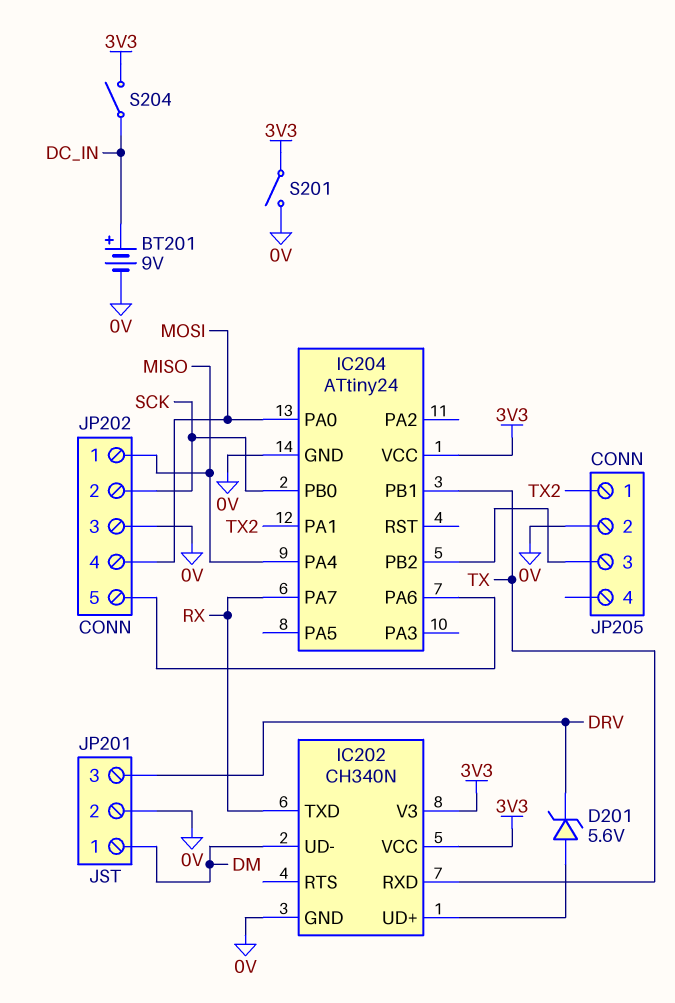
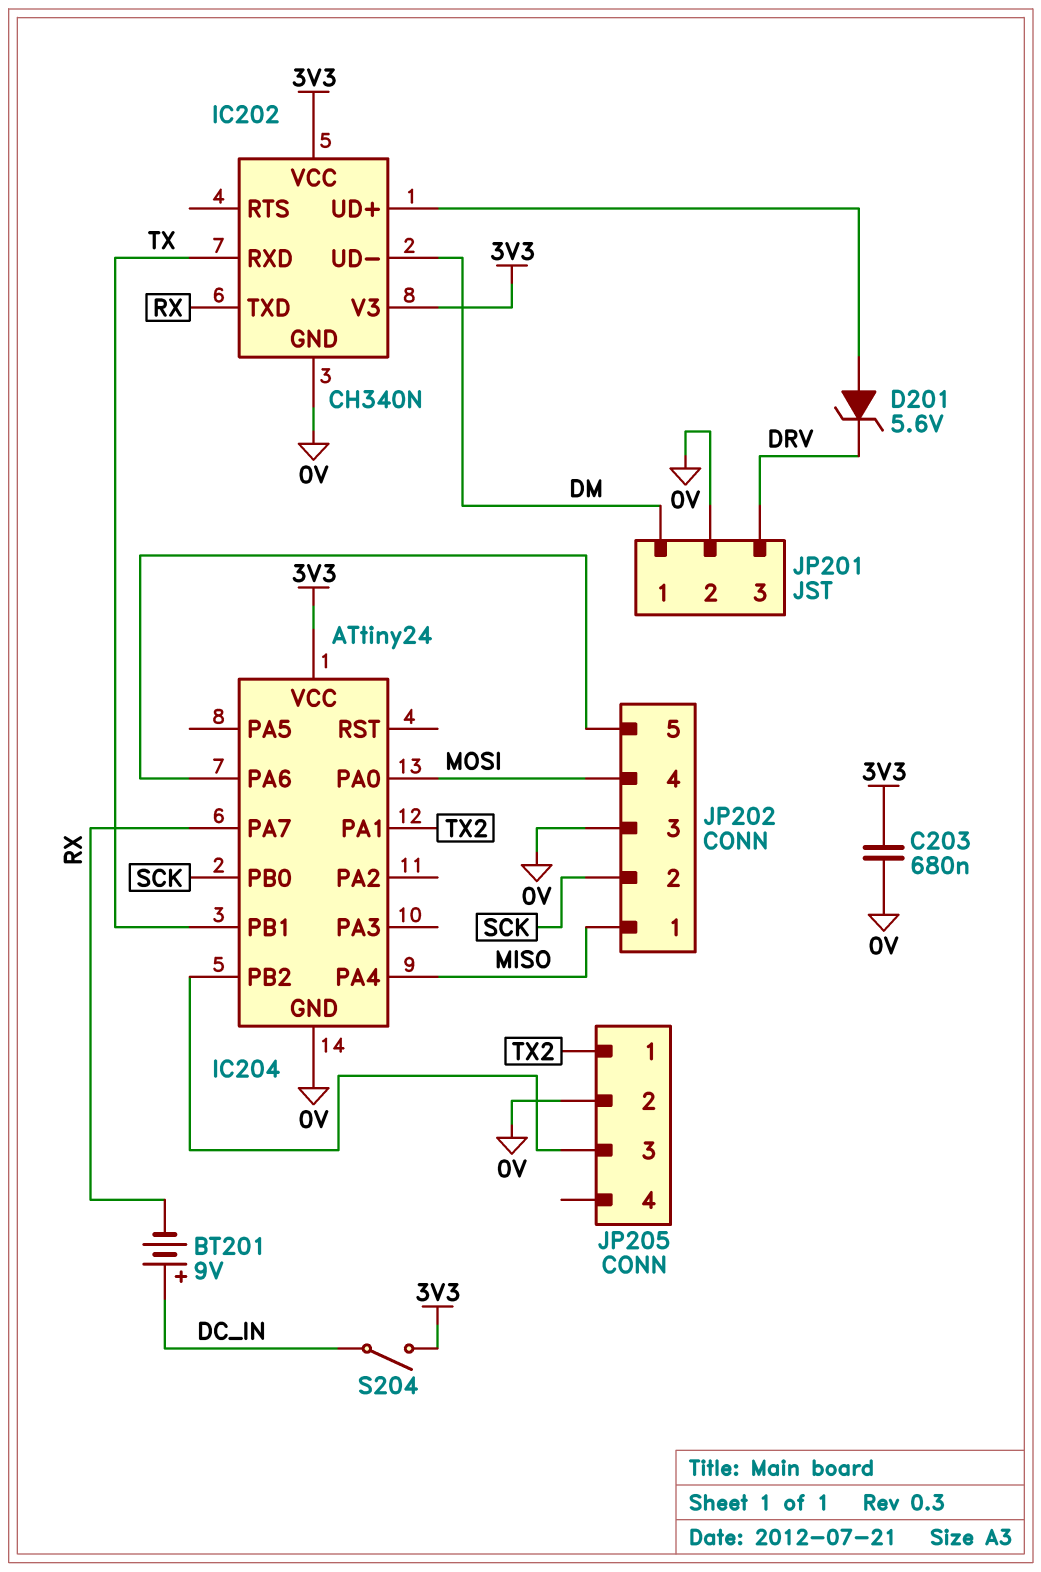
BT201: 9V (plus DC_IN, minus 0V) -> 9V (plus DC_IN, minus RX)
C203: none -> 680nF (0V, 3V3)
S201: switch (0V, 3V3) -> none

